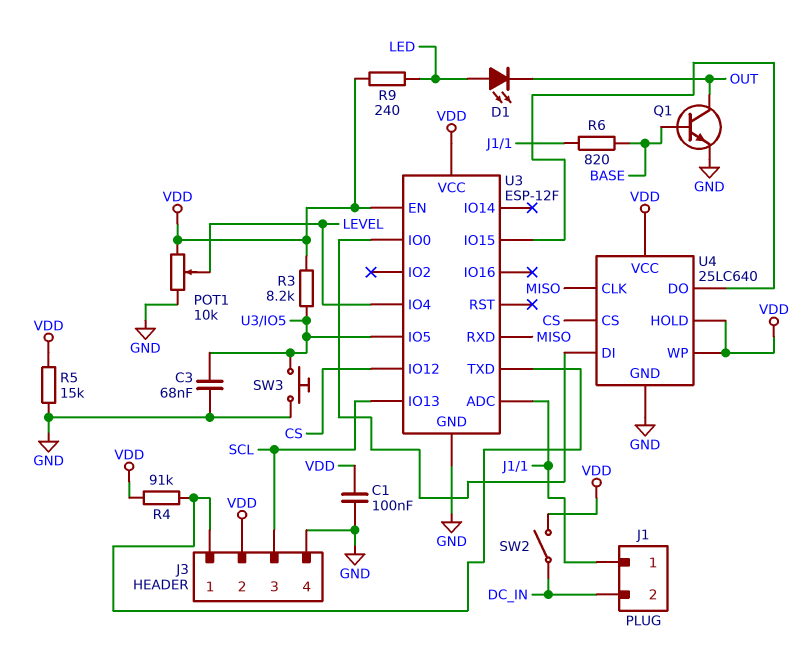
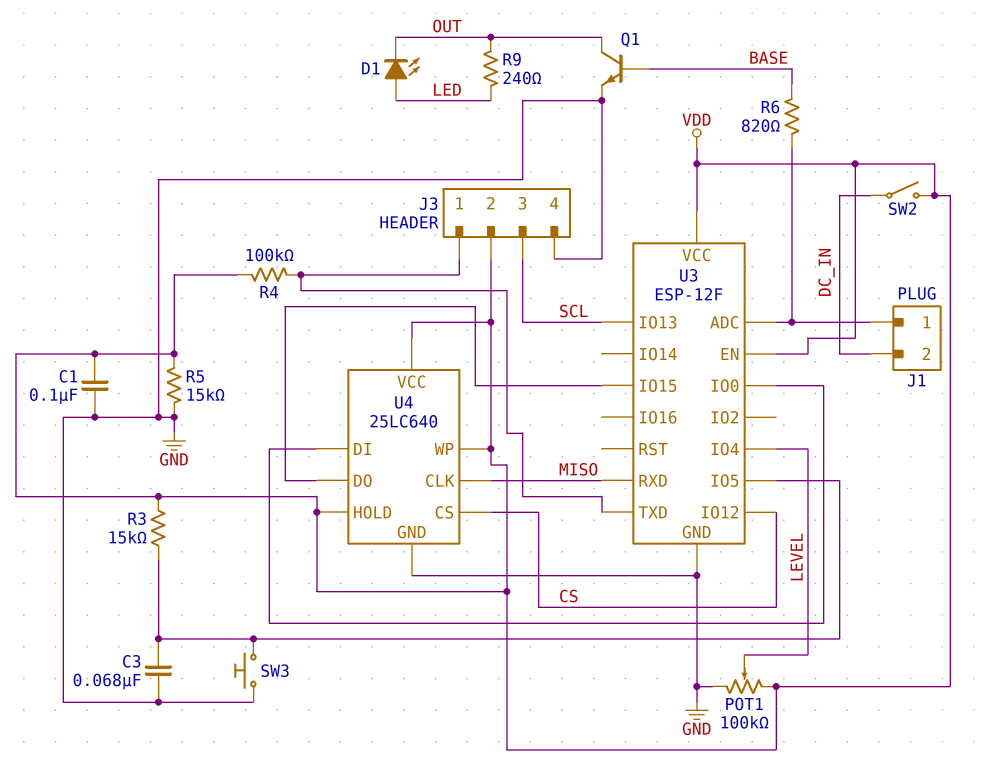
POT1: 10k (GND, VDD, wiper LEVEL) -> 100k (GND, VDD, wiper LEVEL)
R3: 8.2k (U3/IO5, VDD) -> 15k (U3/IO5, VDD)
R4: 91k (J3/1, VDD) -> 100k (J3/1, VDD)
R9: 240 (LED, VDD) -> 240 (LED, OUT)

